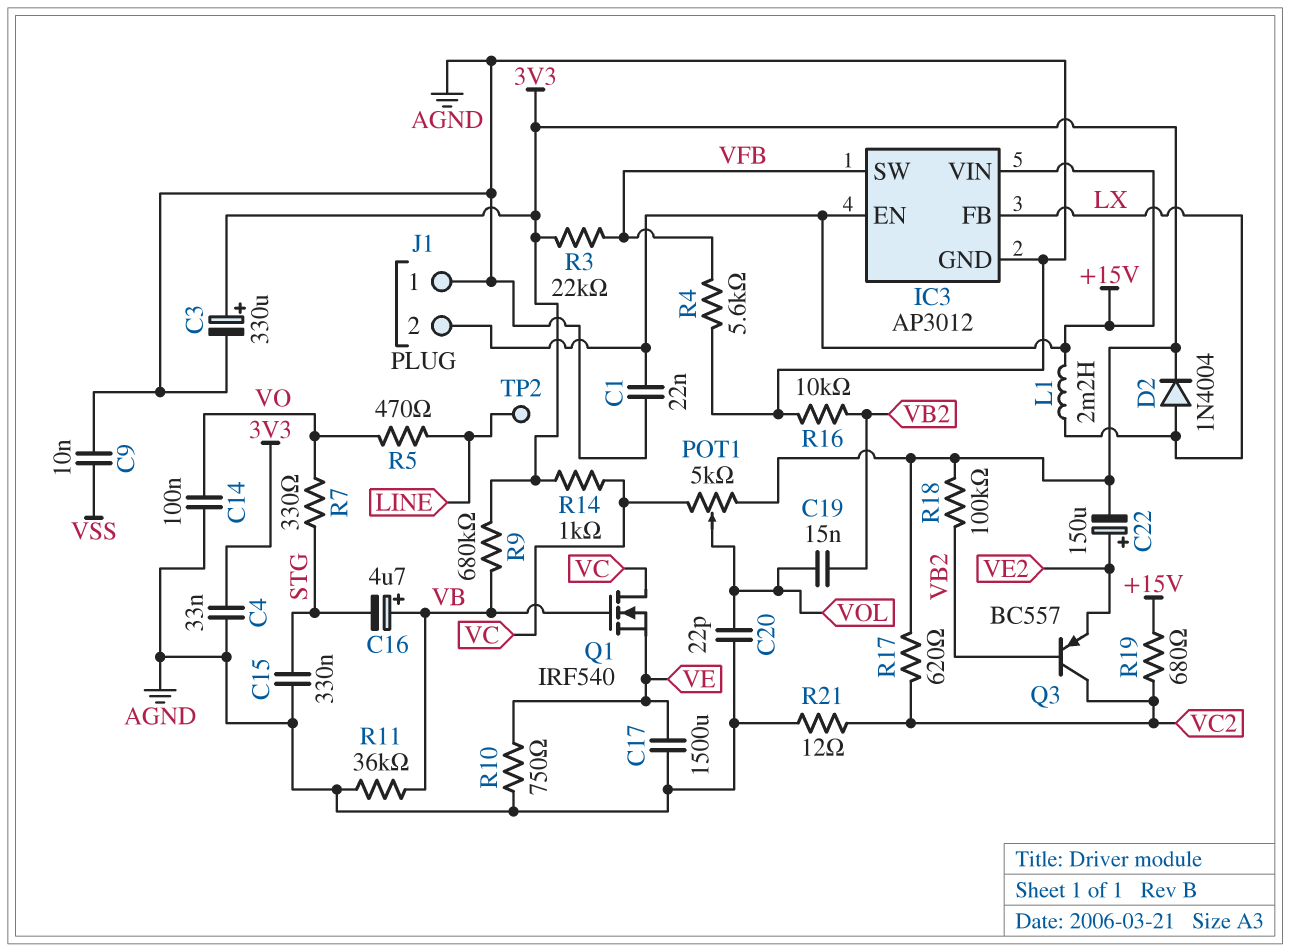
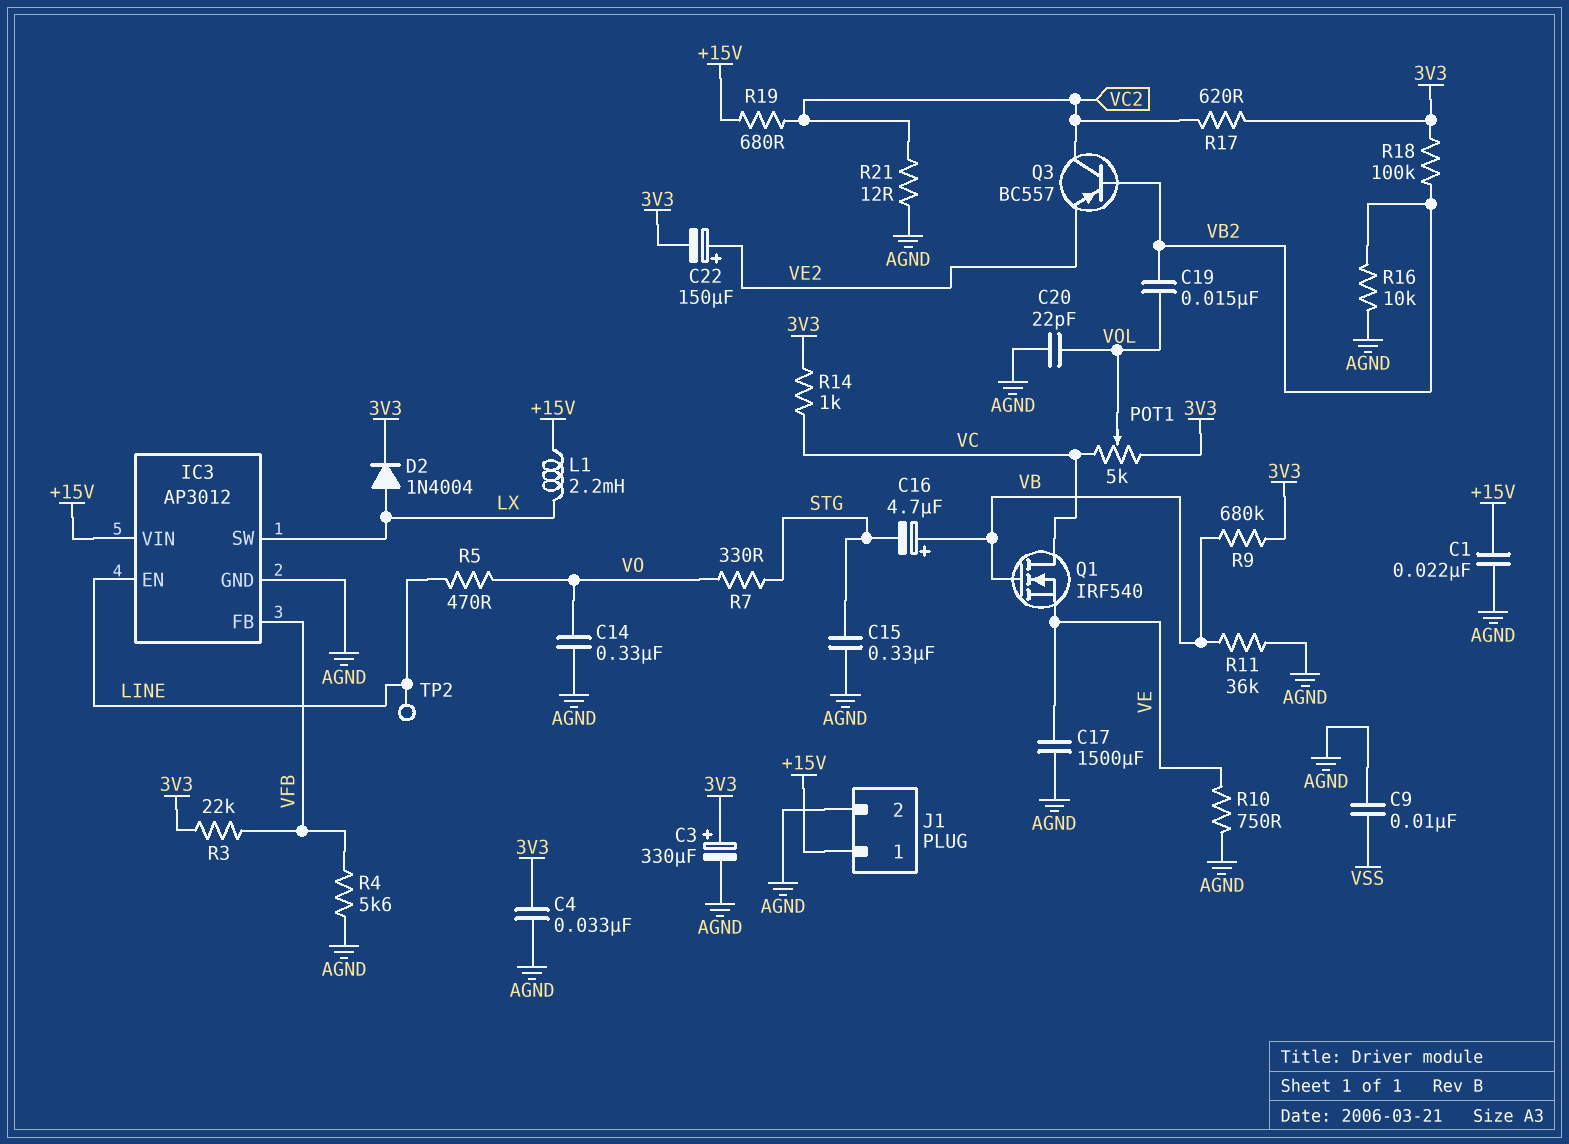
C14: 100nF (AGND, VO) -> 330nF (AGND, VO)
IC3 pin EN: +15V -> LINE
IC3 pin FB: LX -> VFB
IC3 pin SW: VFB -> LX
J1 pin 1: AGND -> +15V
J1 pin 2: +15V -> AGND

